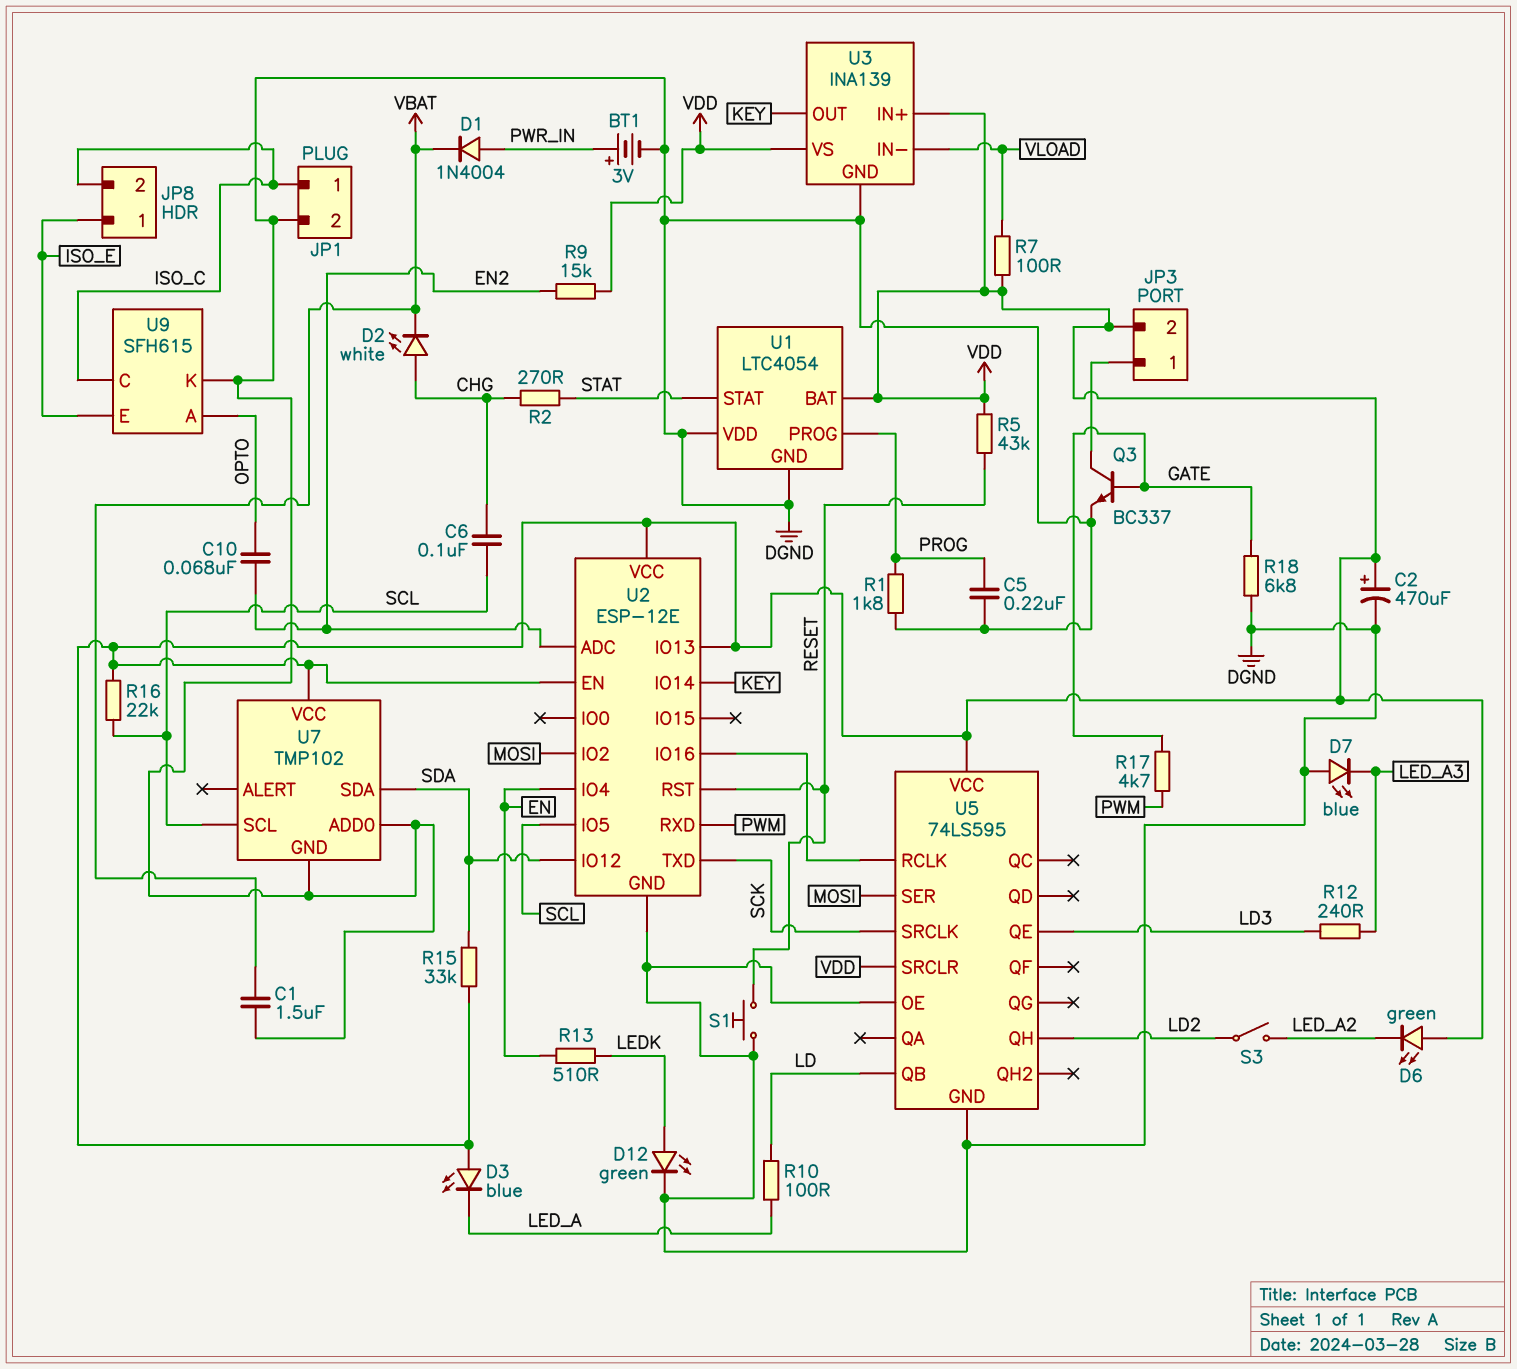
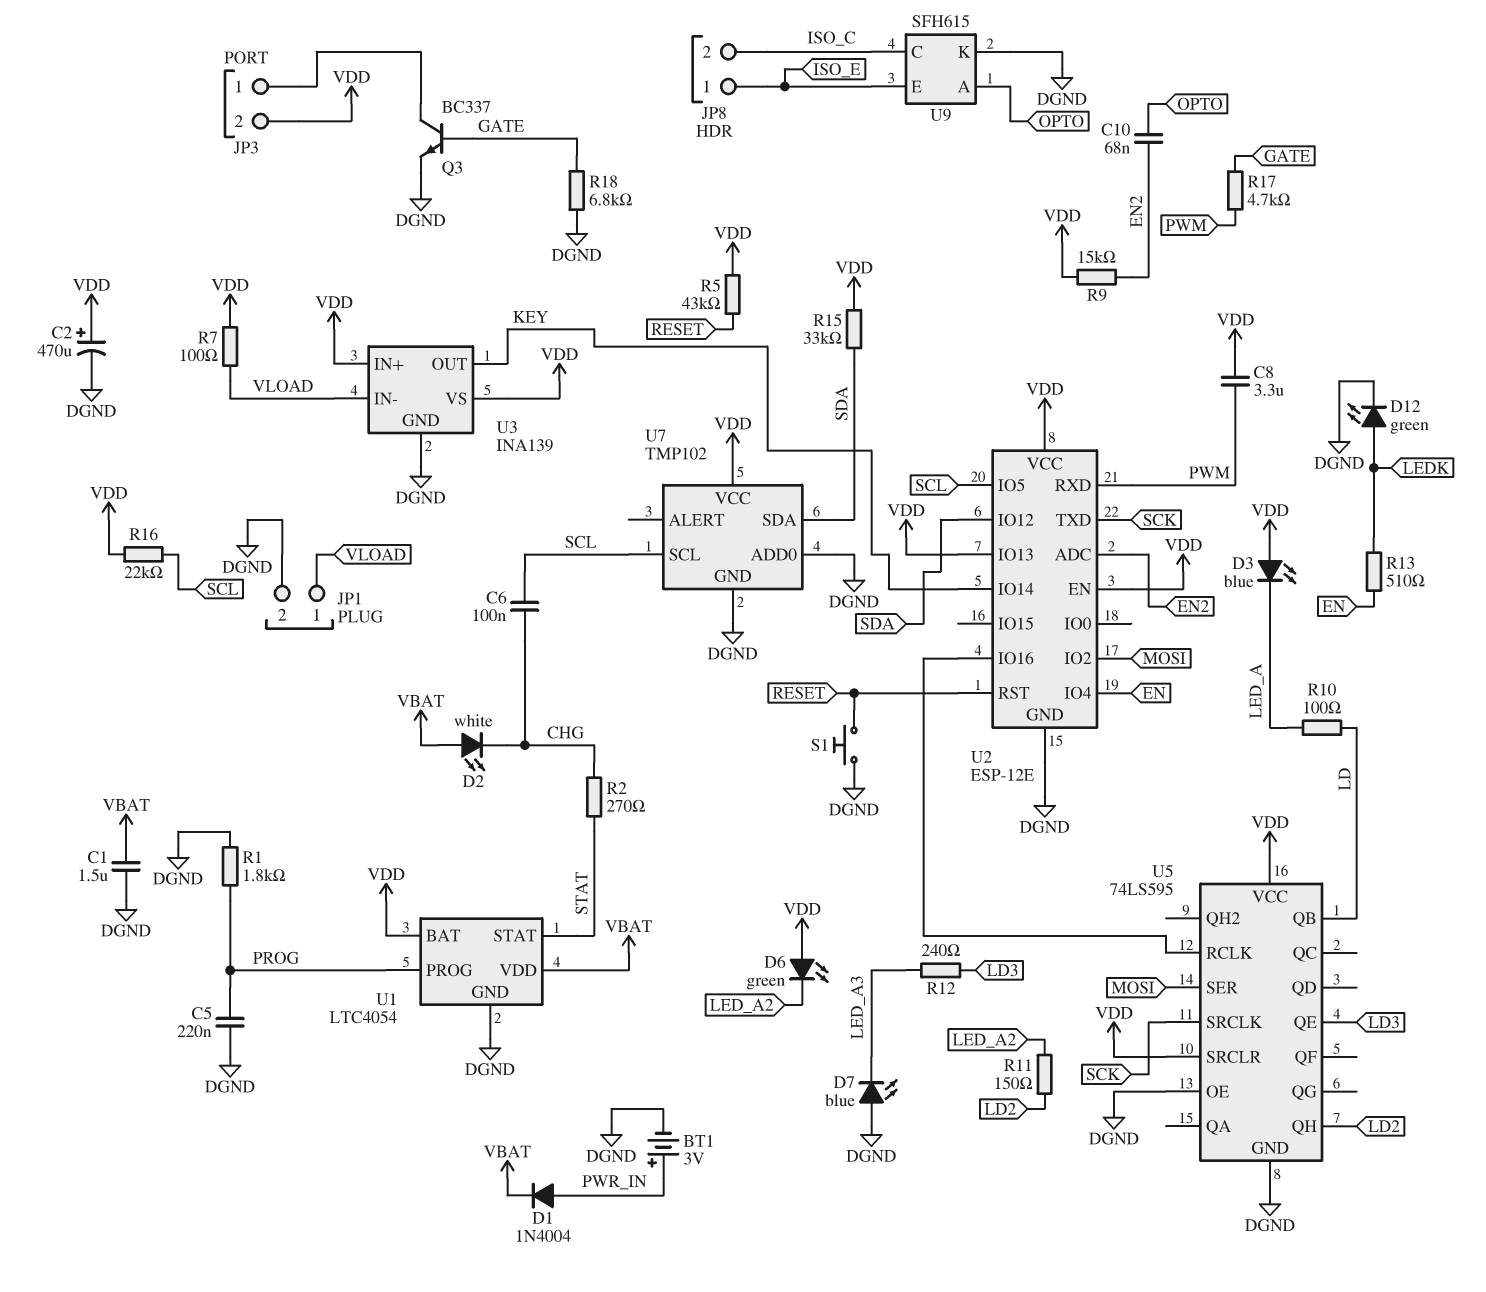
C8: none -> 3.3uF (PWM, VDD)
D2: LED white (A CHG, K VBAT) -> LED white (A VBAT, K CHG)
JP1 pin 1: ISO_C -> VLOAD
R11: none -> 150 (LD2, LED_A2)
S3: switch (LD2, LED_A2) -> none
U1 pin VDD: DGND -> VBAT

